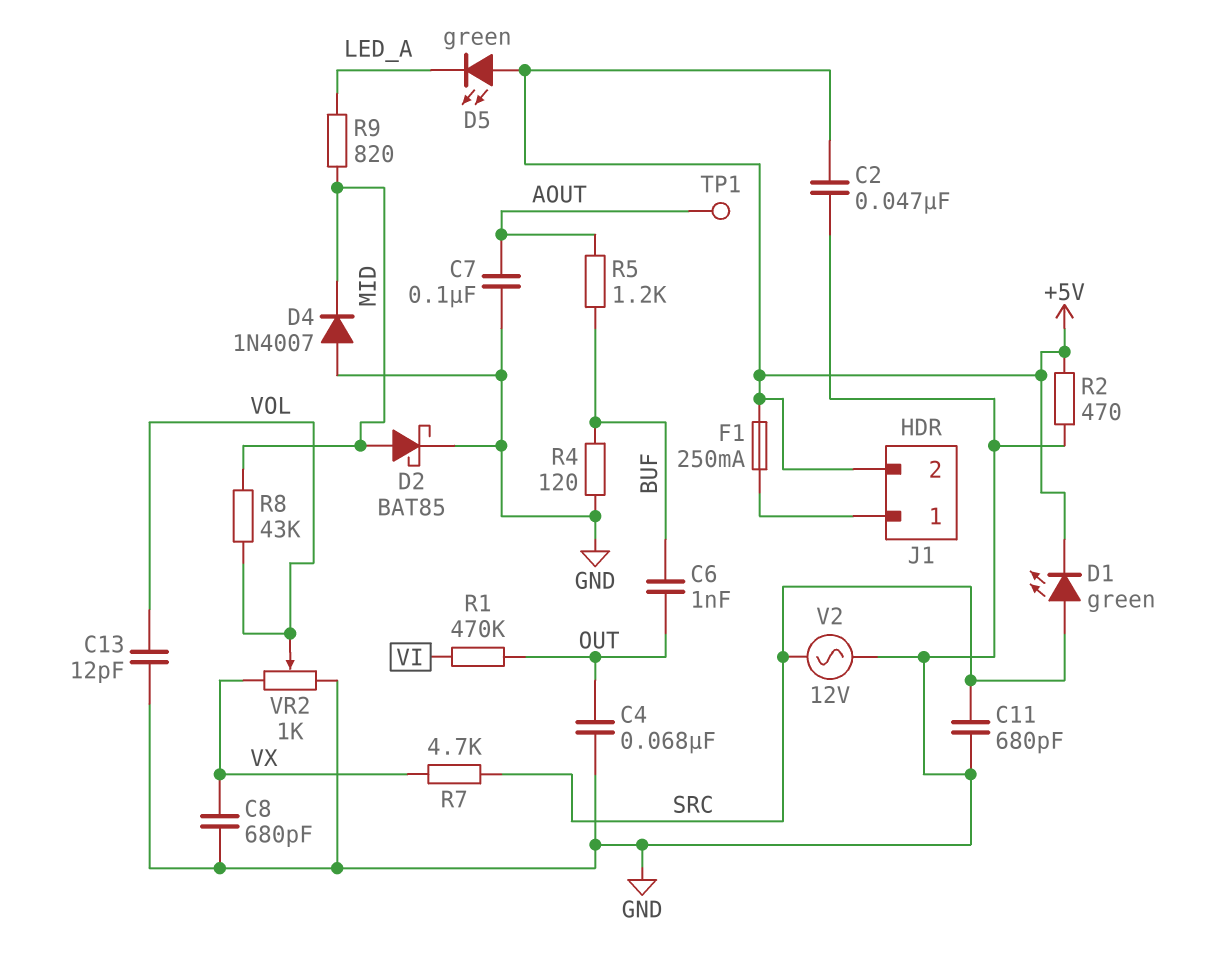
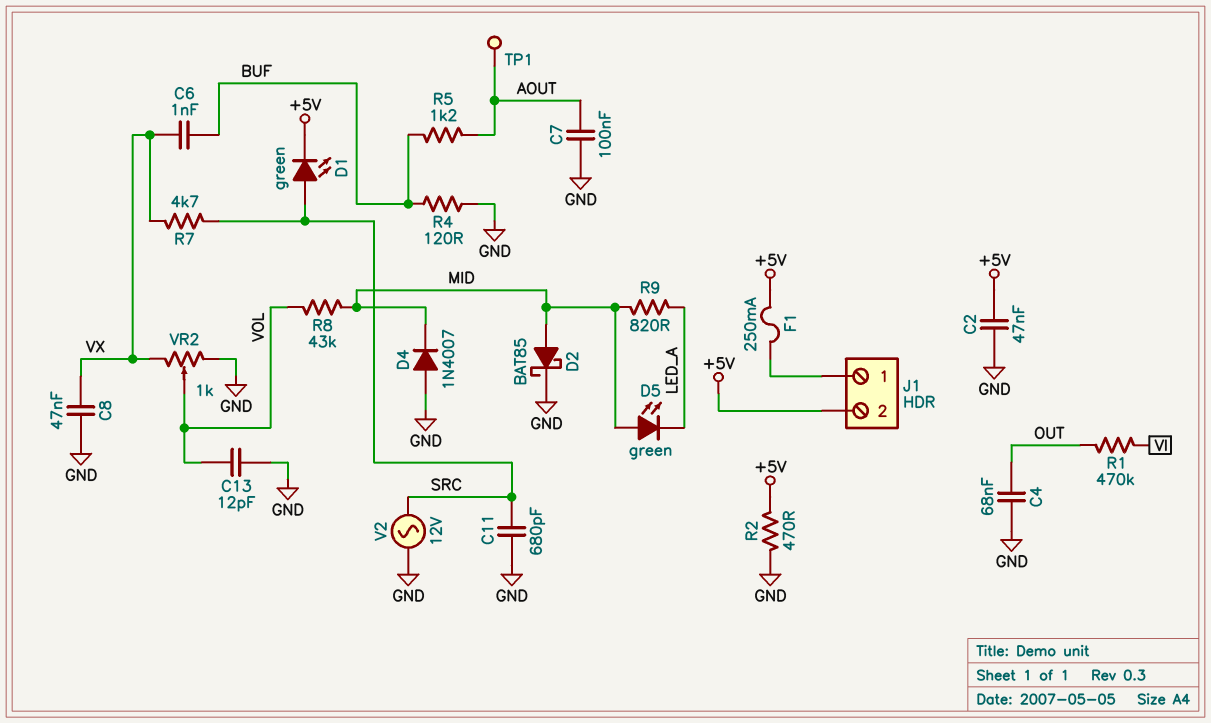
C6: 1nF (BUF, OUT) -> 1nF (BUF, VX)
C8: 680pF (GND, VX) -> 47nF (GND, VX)
D5: LED green (A +5V, K LED_A) -> LED green (A MID, K LED_A)

